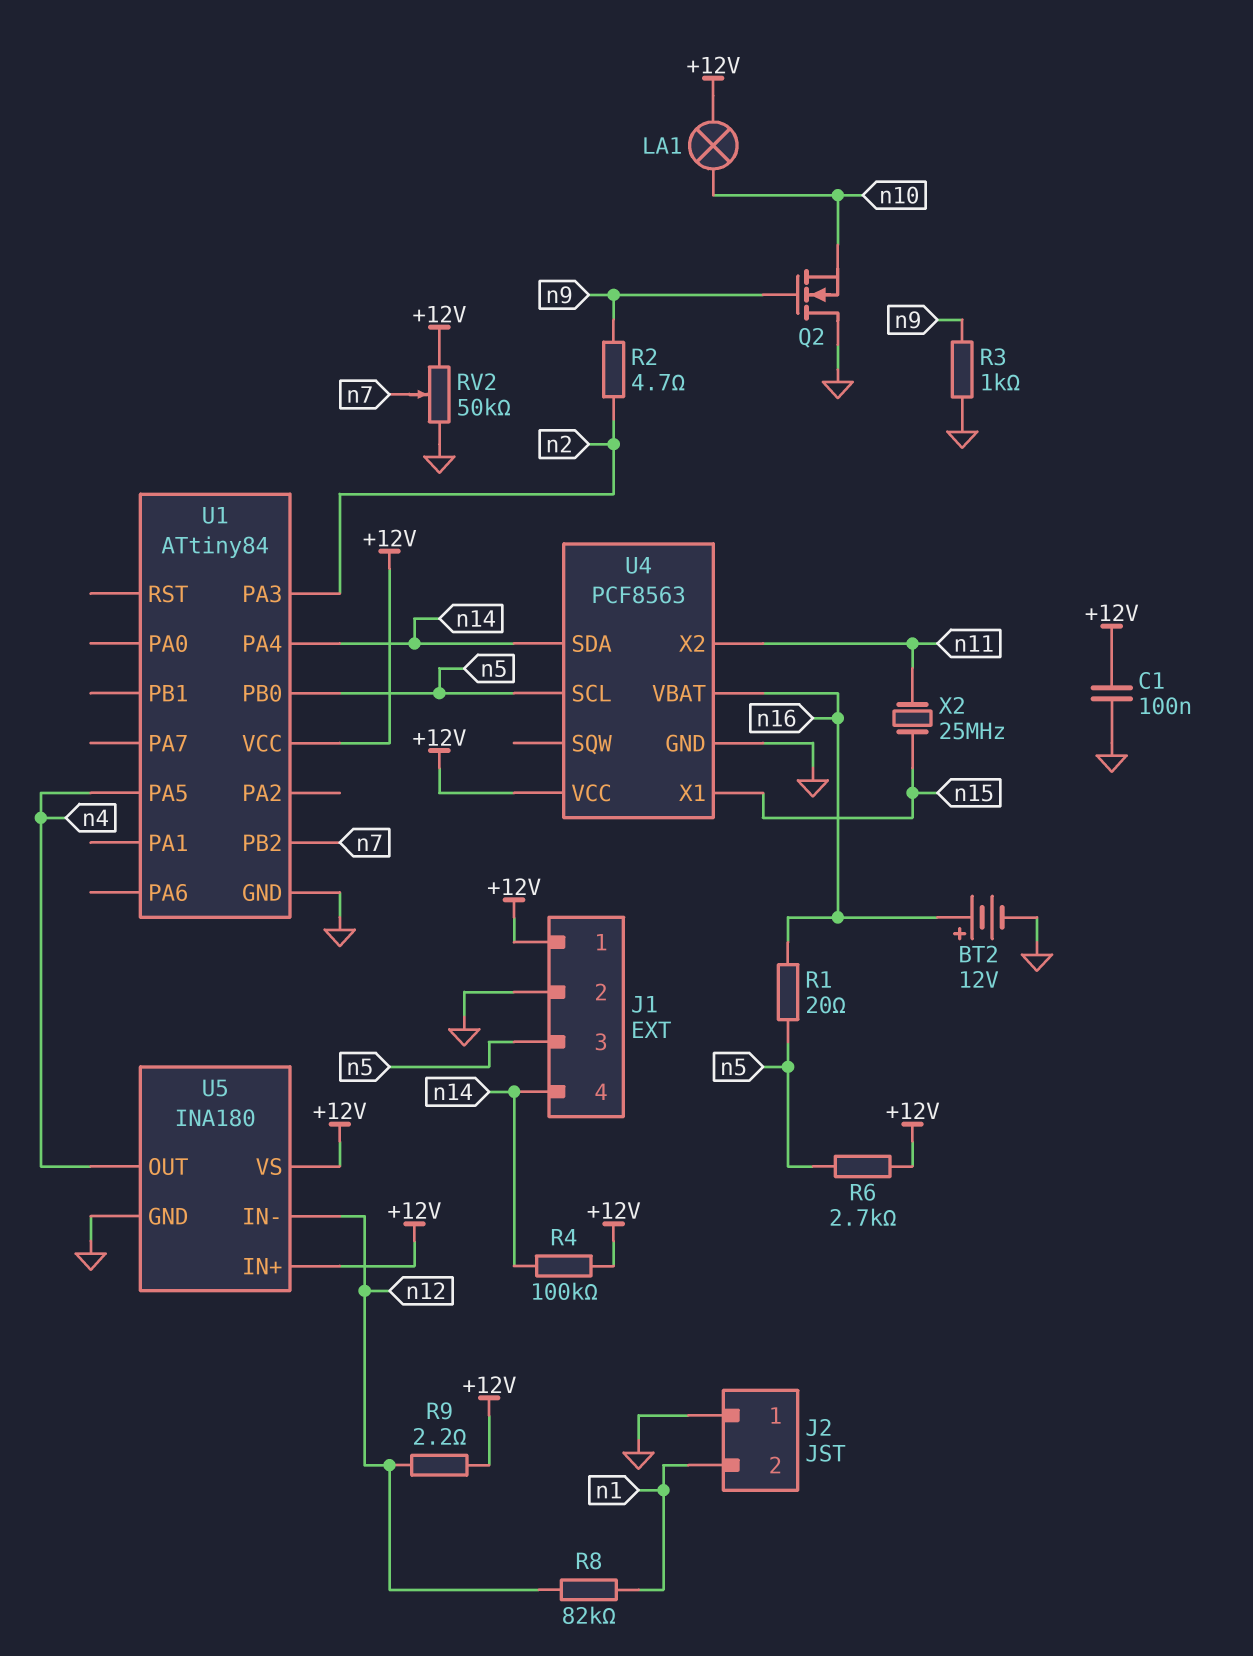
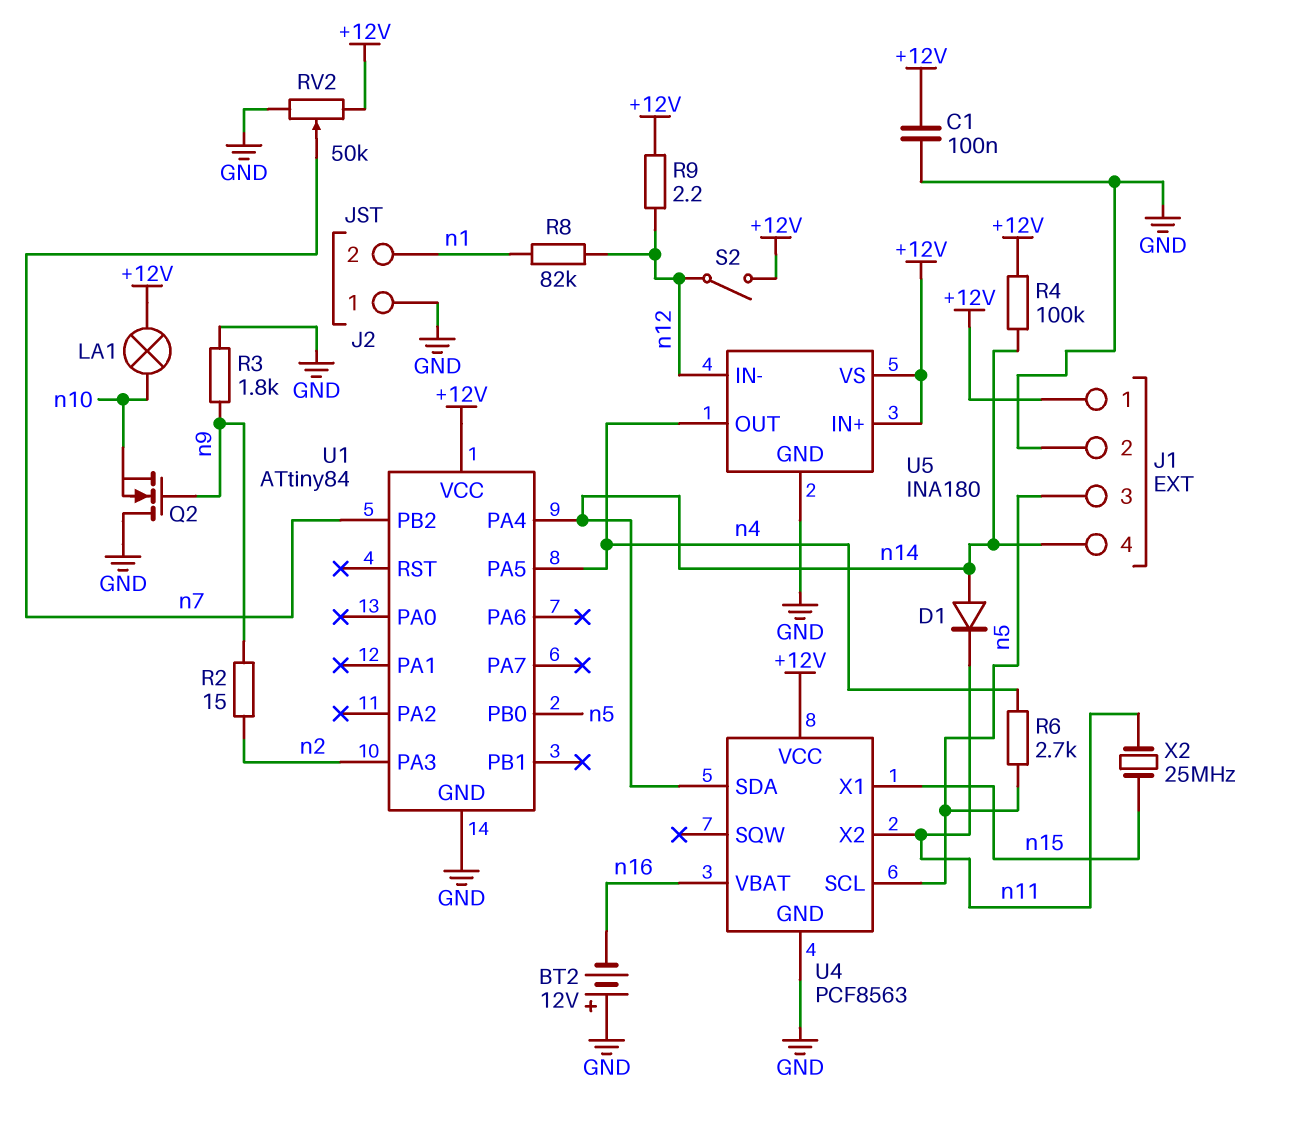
BT2: 12V (plus n16, minus GND) -> 12V (plus GND, minus n16)
D1: none -> diode (A n14, K n11)
R1: 20 (n5, n16) -> none
R2: 4.7 (n2, n9) -> 15 (n2, n9)
R3: 1k (GND, n9) -> 1.8k (GND, n9)
R6: 2.7k (+12V, n5) -> 2.7k (n4, n5)
S2: none -> switch (+12V, n12)

